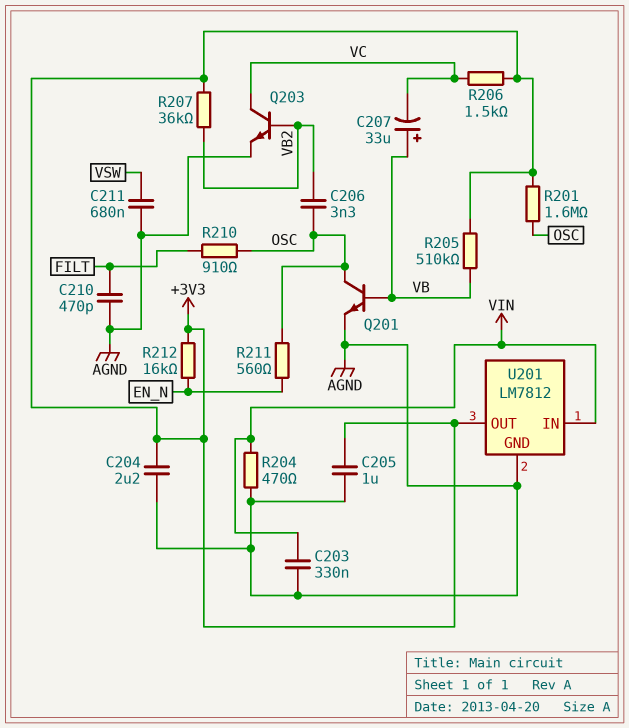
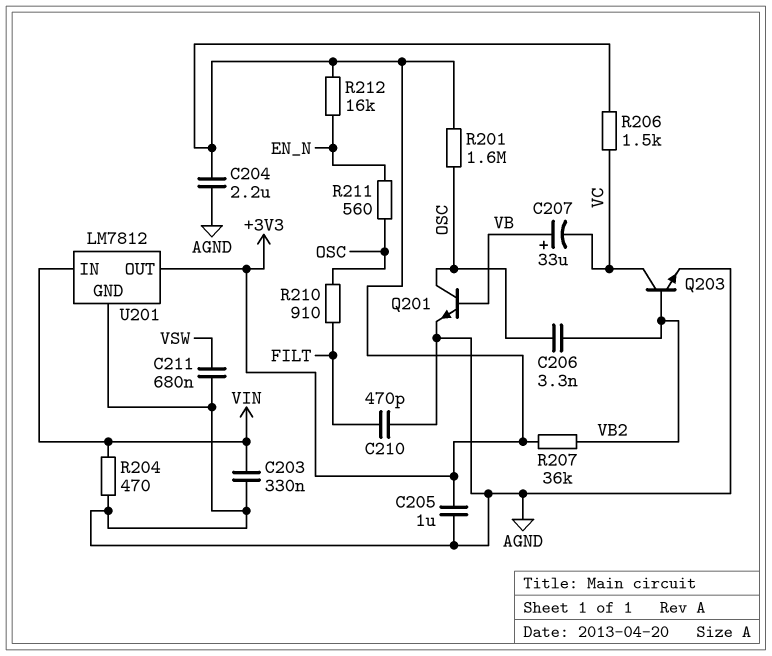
R205: 510k (+3V3, VB) -> none

